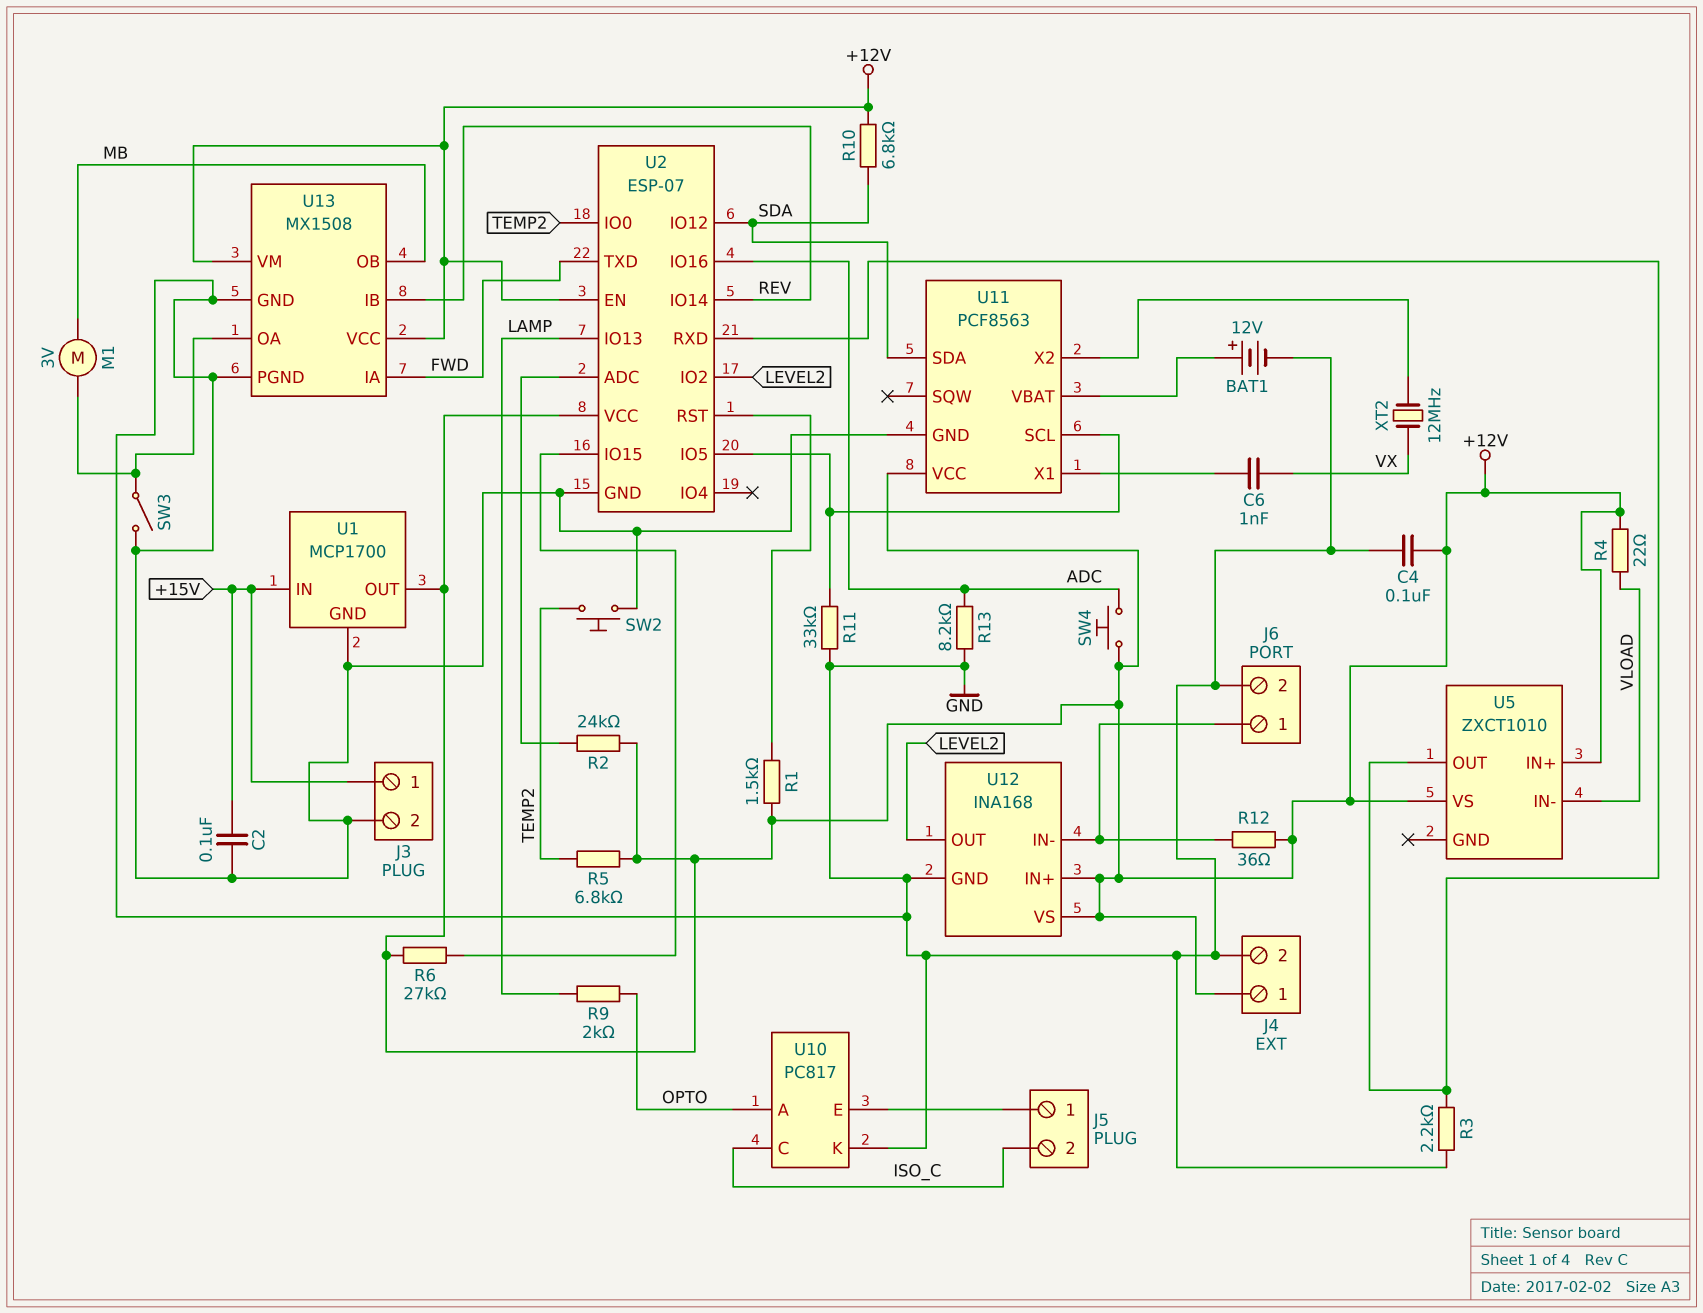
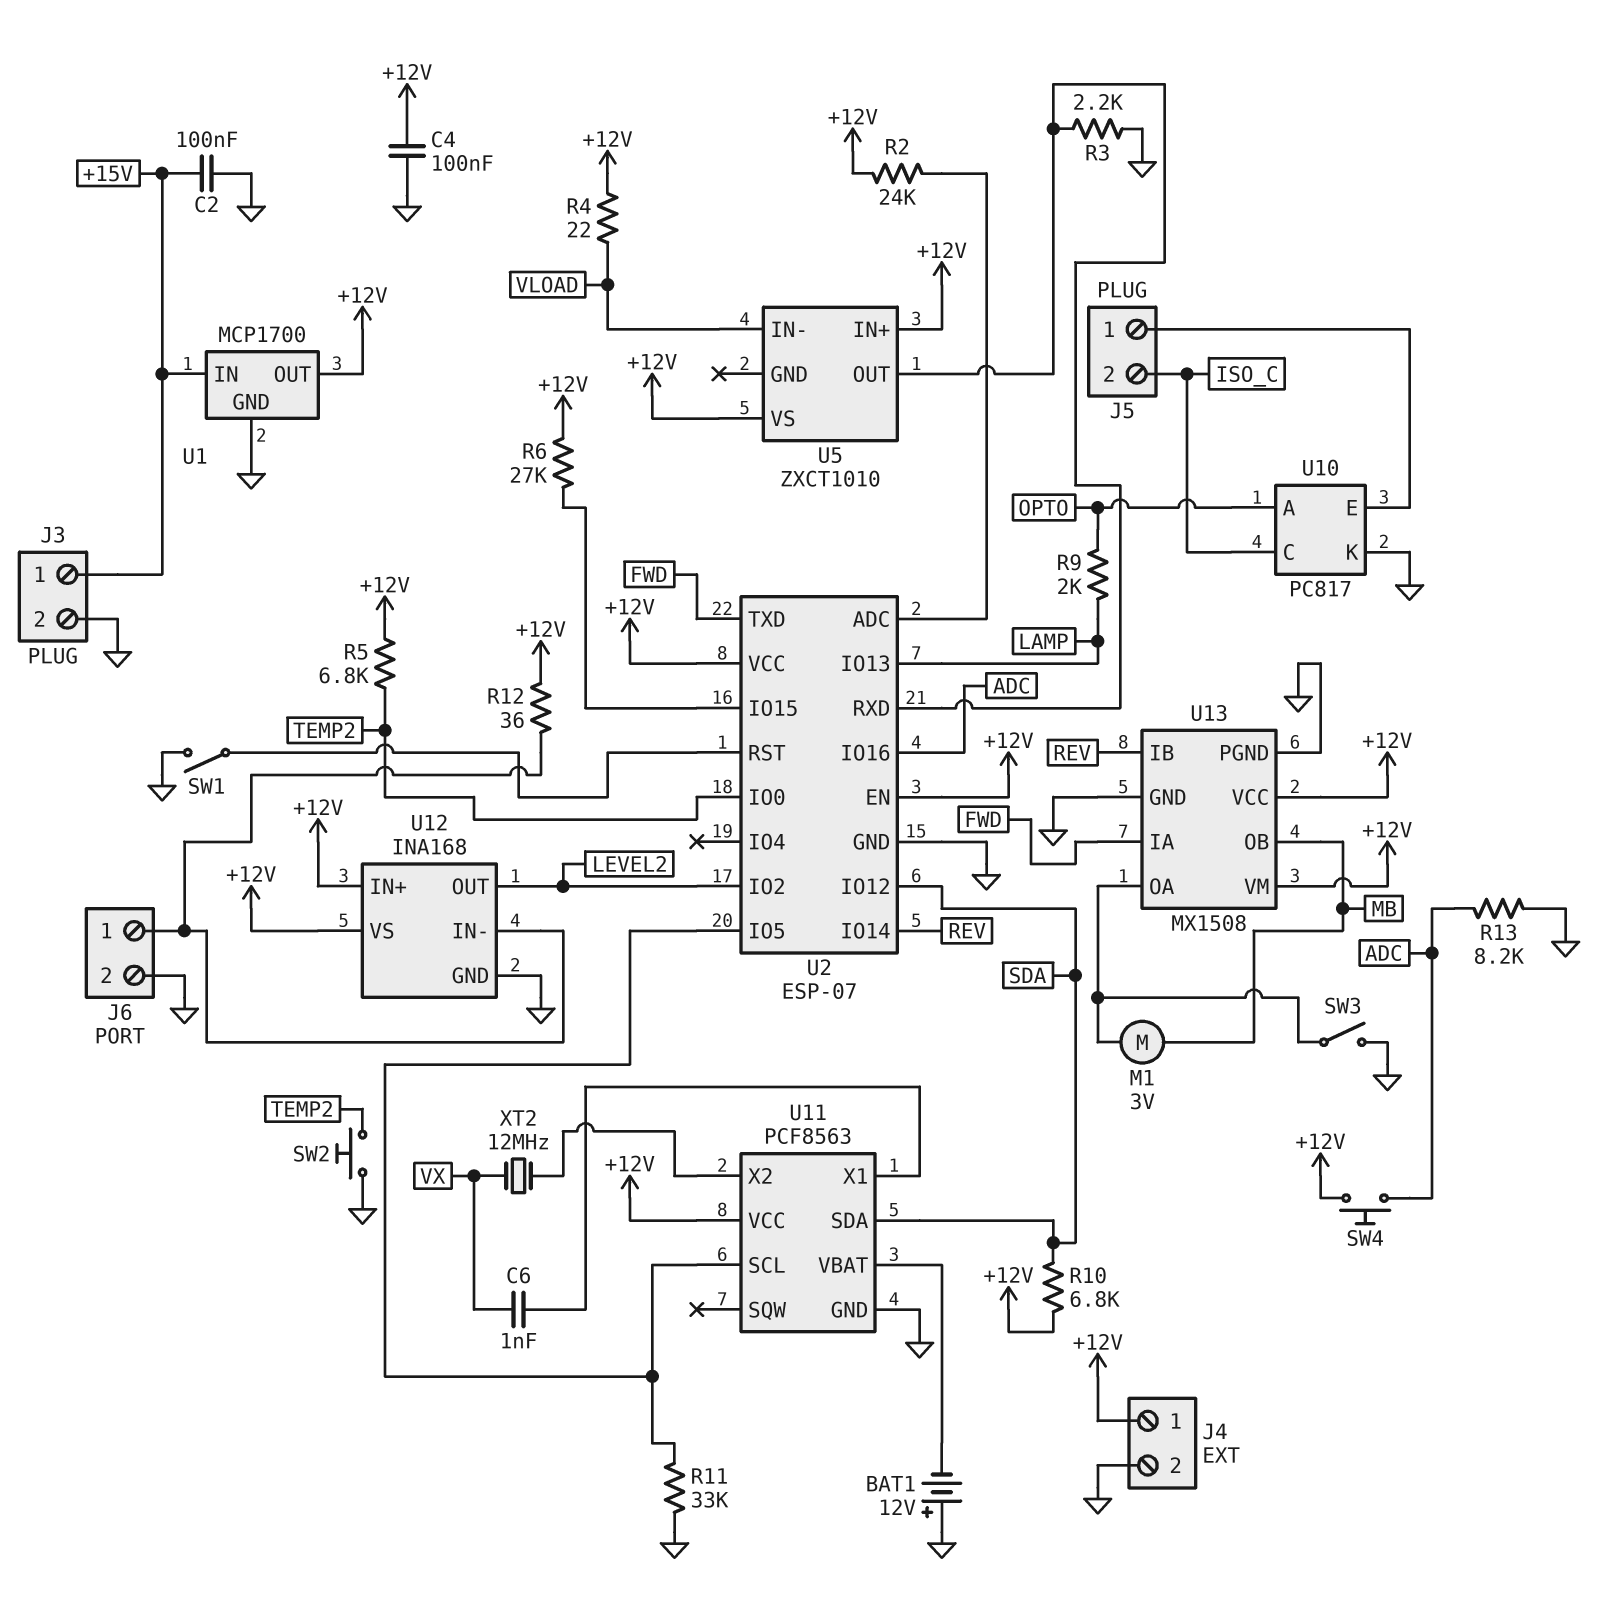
BAT1: 12V (plus U11/VBAT, minus GND) -> 12V (plus GND, minus U11/VBAT)
R1: 1.5k (+12V, U2/RST) -> none
SW1: none -> switch (GND, U2/RST)

